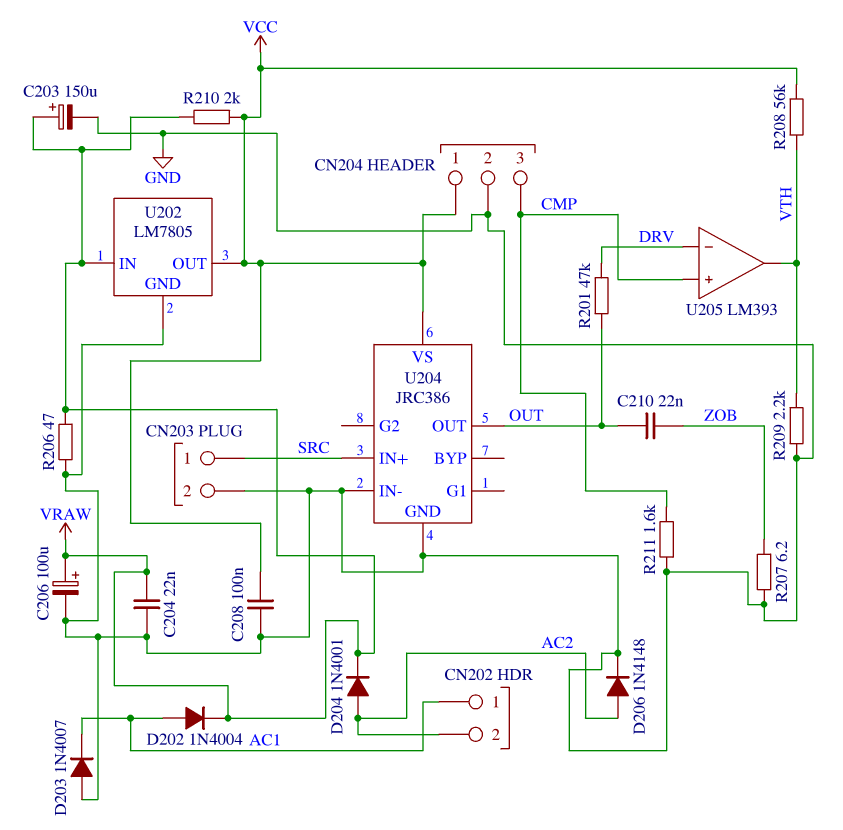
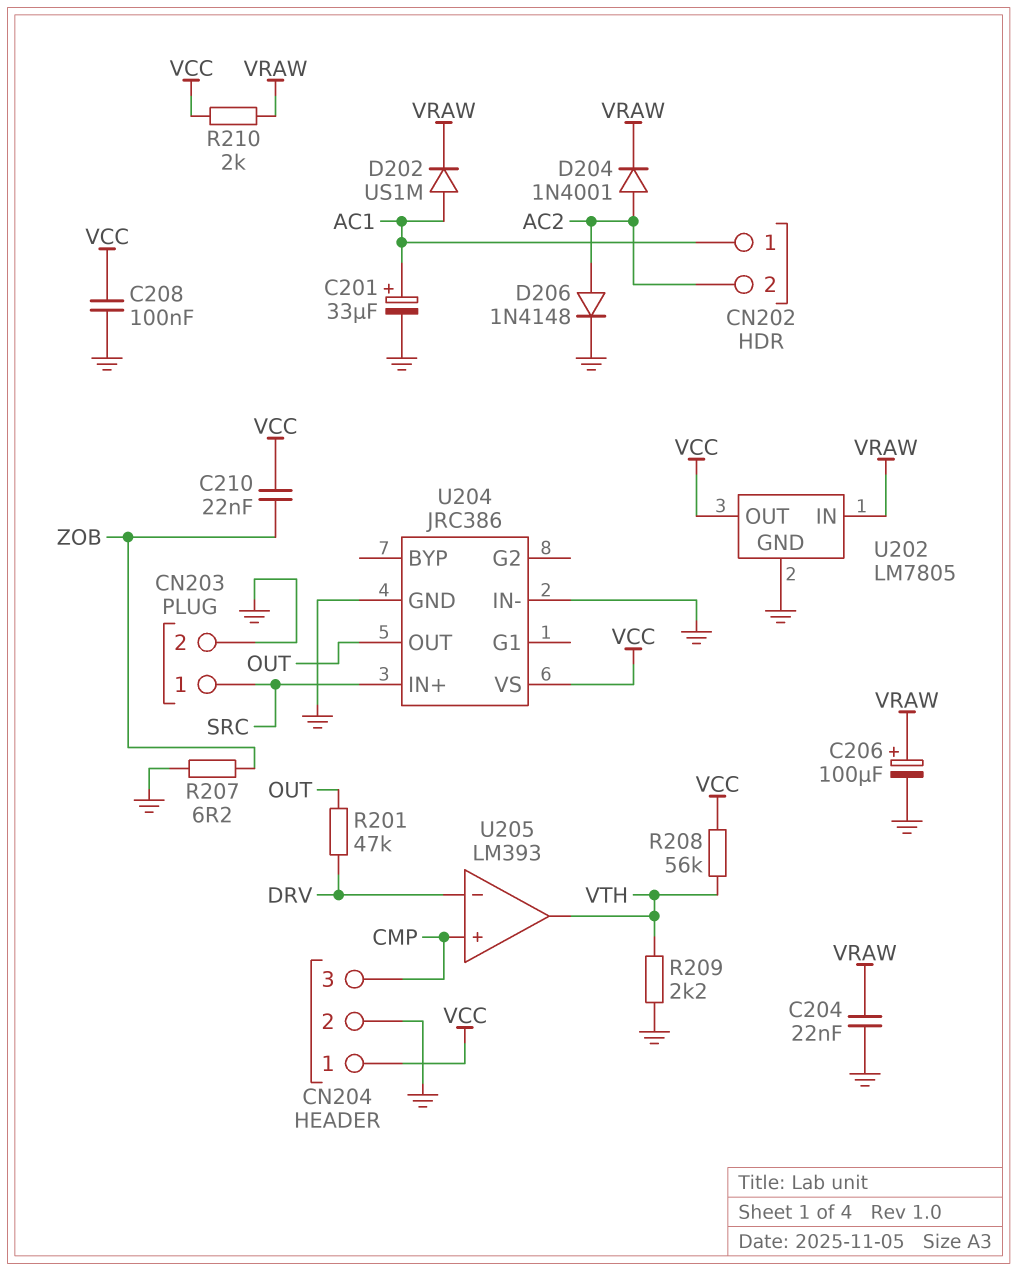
C201: none -> 33uF (plus AC1, minus GND)
C203: 150uF (plus VRAW, minus GND) -> none
C210: 22nF (OUT, ZOB) -> 22nF (VCC, ZOB)
D202: diode 1N4004 (A AC1, K VRAW) -> diode US1M (A AC1, K VRAW)
D203: diode 1N4007 (A GND, K AC1) -> none
R206: 47 (GND, VRAW) -> none
R211: 1.6k (CMP, GND) -> none

